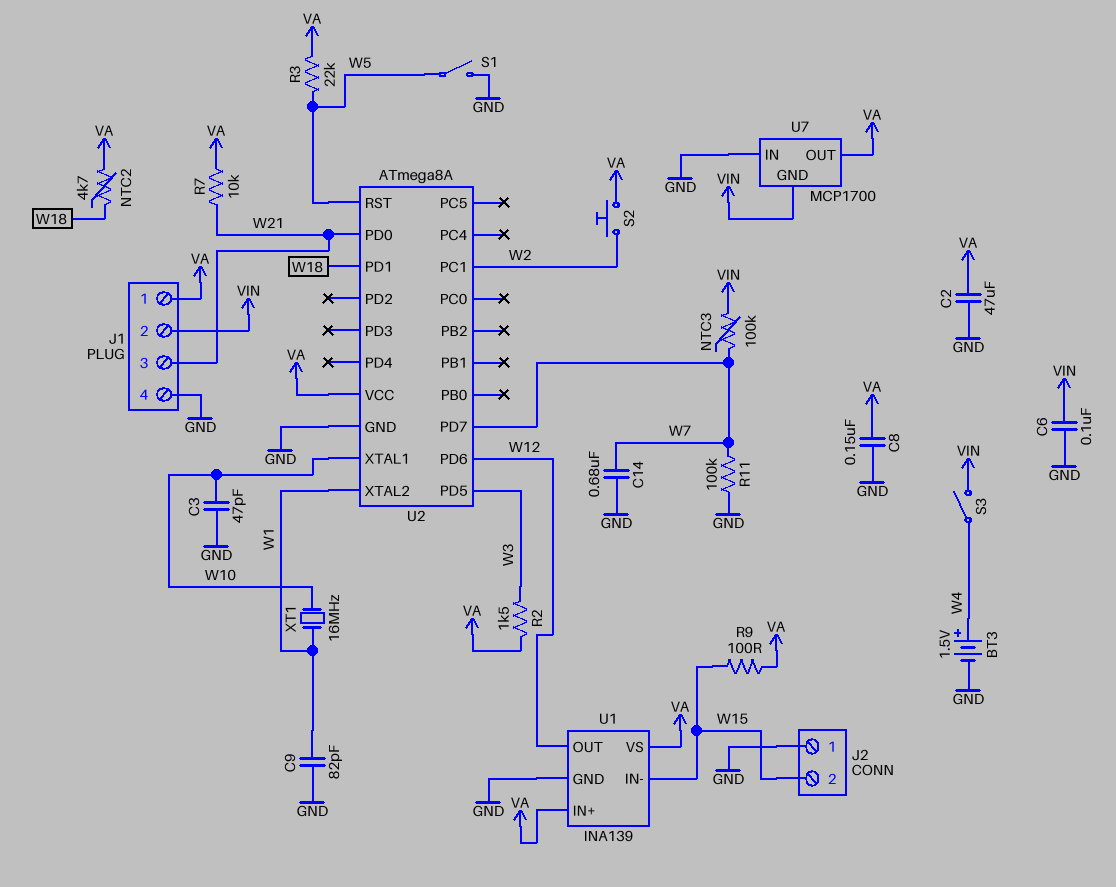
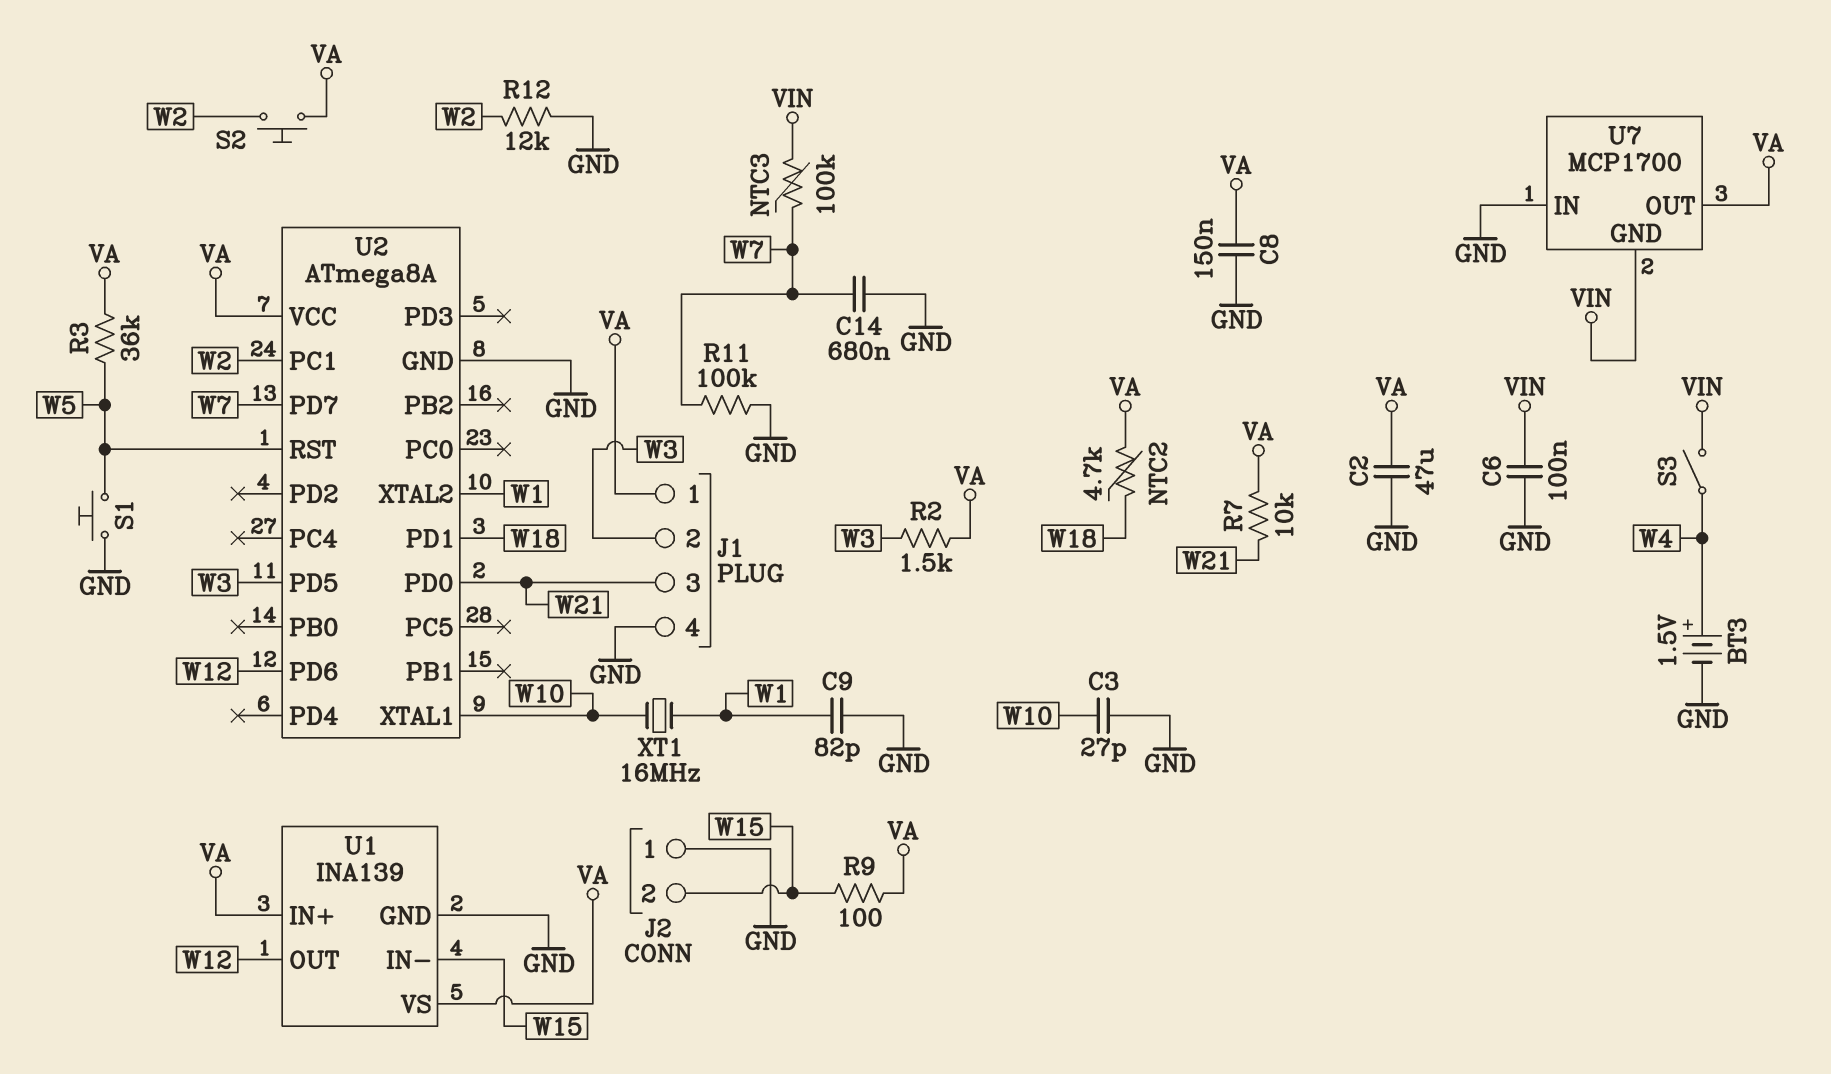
C3: 47pF (GND, W10) -> 27pF (GND, W10)
J1 pin 2: VIN -> W3
R3: 22k (VA, W5) -> 36k (VA, W5)
R12: none -> 12k (GND, W2)
S1: switch (GND, W5) -> button (GND, W5)

